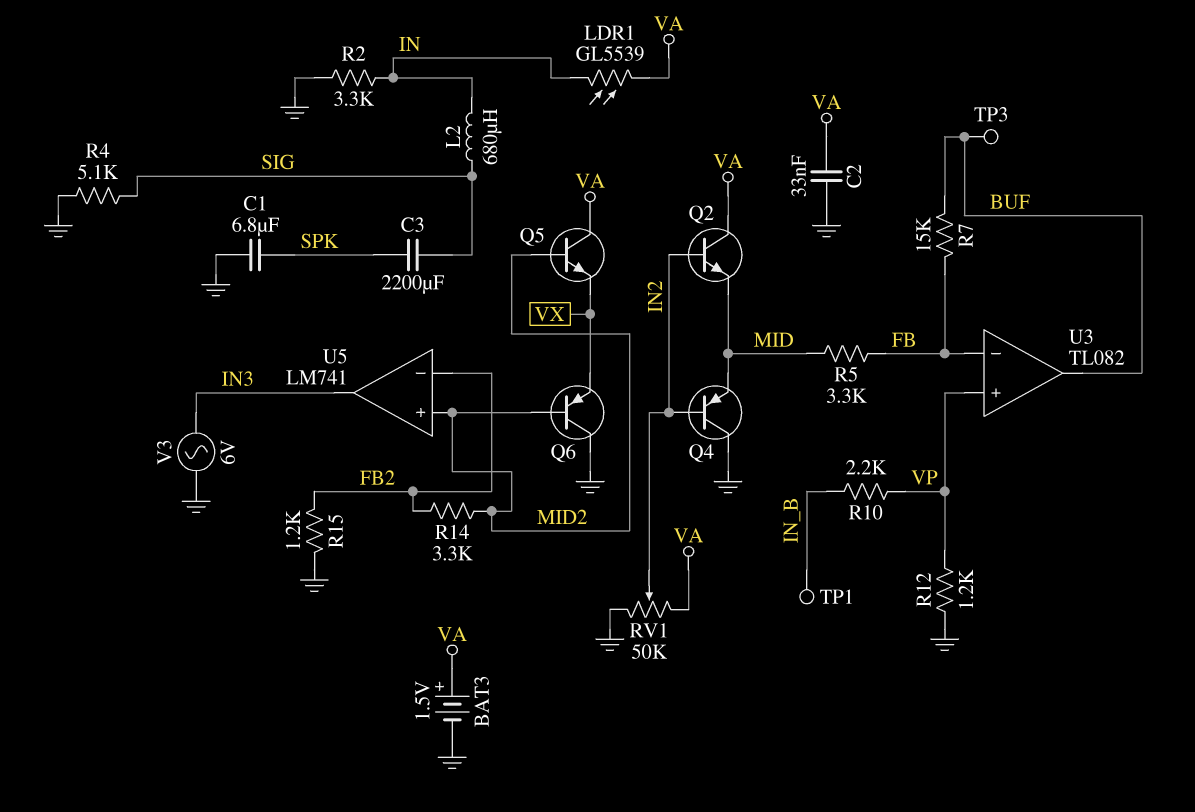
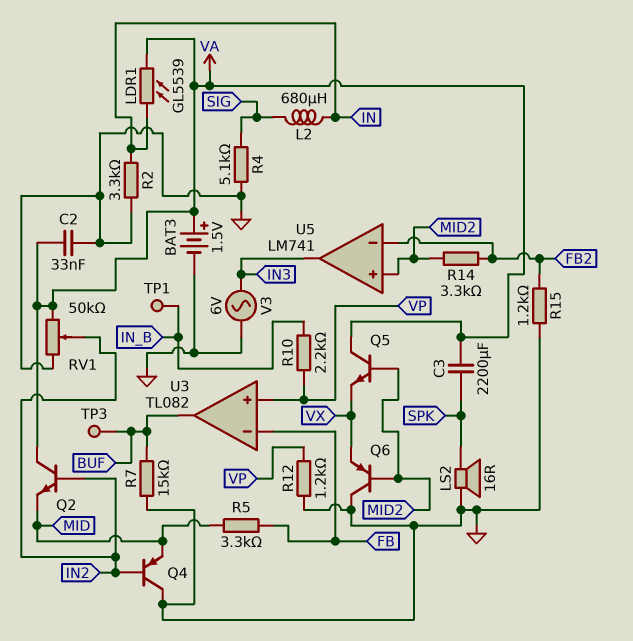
C1: 6.8uF (GND, SPK) -> none
C3: 2200uF (SIG, SPK) -> 2200uF (SPK, VA)
LS2: none -> speaker 16R (GND, SPK)
R7: 15k (BUF, FB) -> 15k (BUF, GND)

